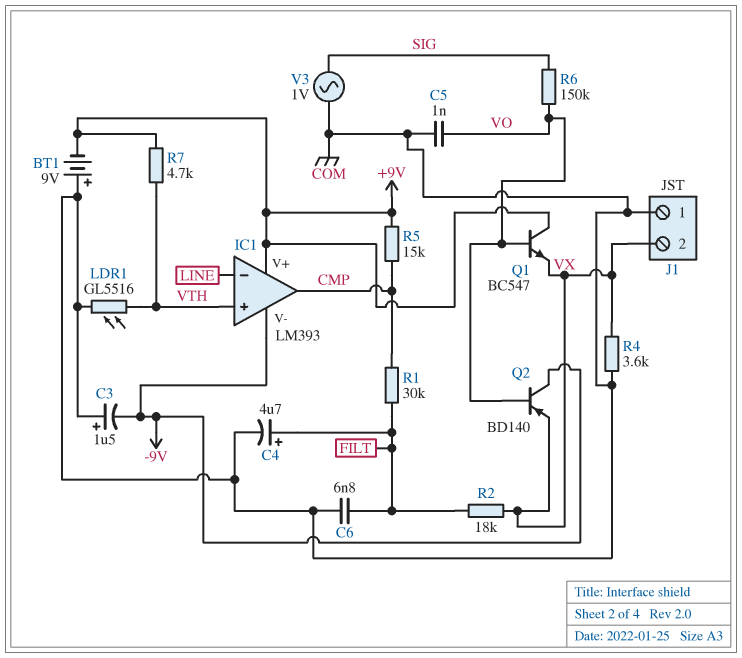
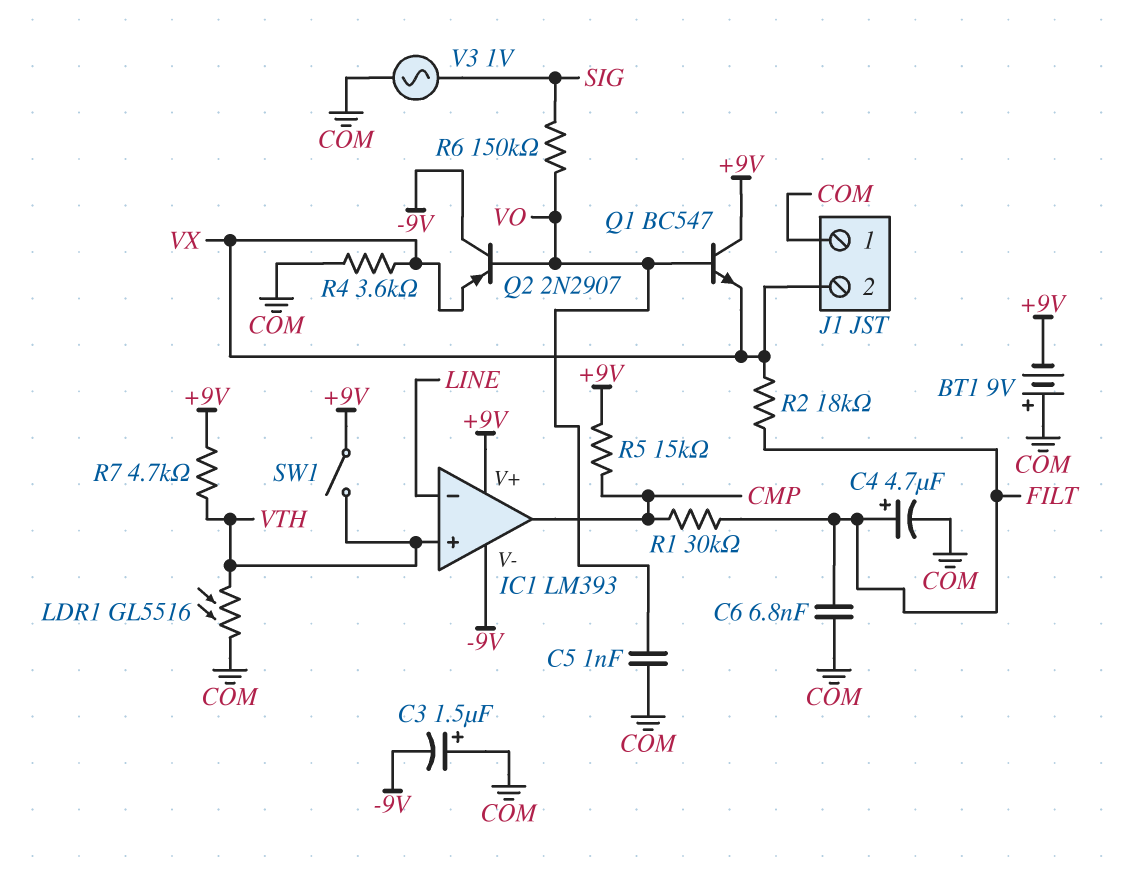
Q2: PNP BD140 (B VO, C -9V, E VX) -> PNP 2N2907 (B VO, C -9V, E VX)
SW1: none -> switch (+9V, VTH)

